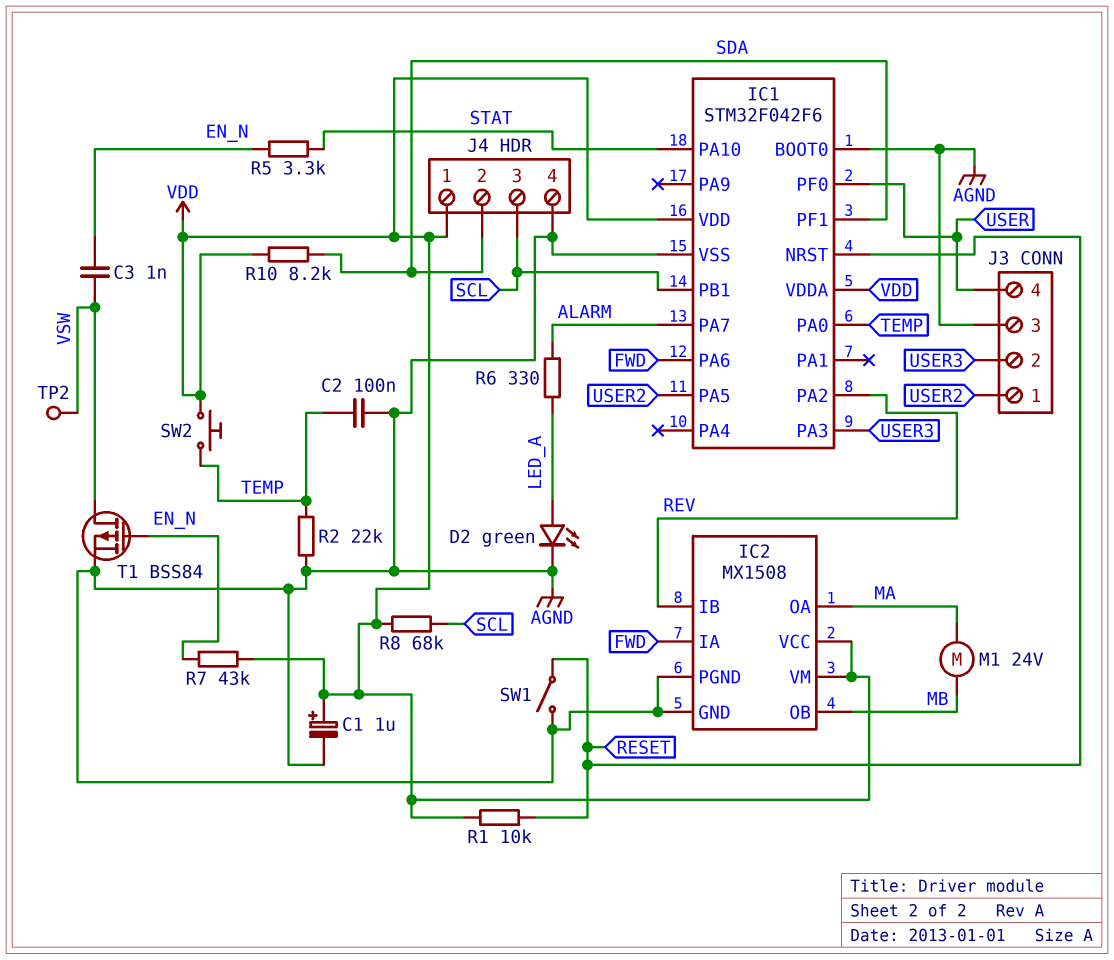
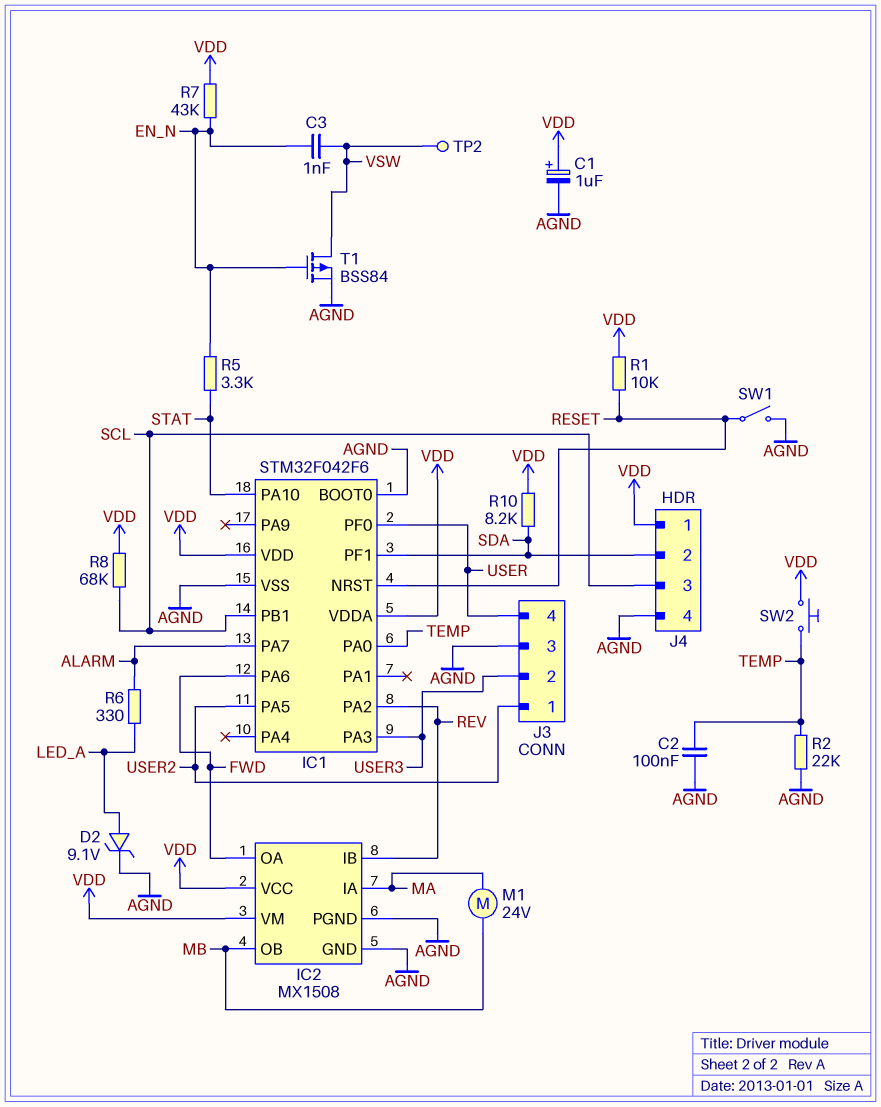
D2: LED green (A LED_A, K AGND) -> zener 9.1V (A LED_A, K AGND)
IC2 pin IA: FWD -> MA
IC2 pin OA: MA -> FWD

